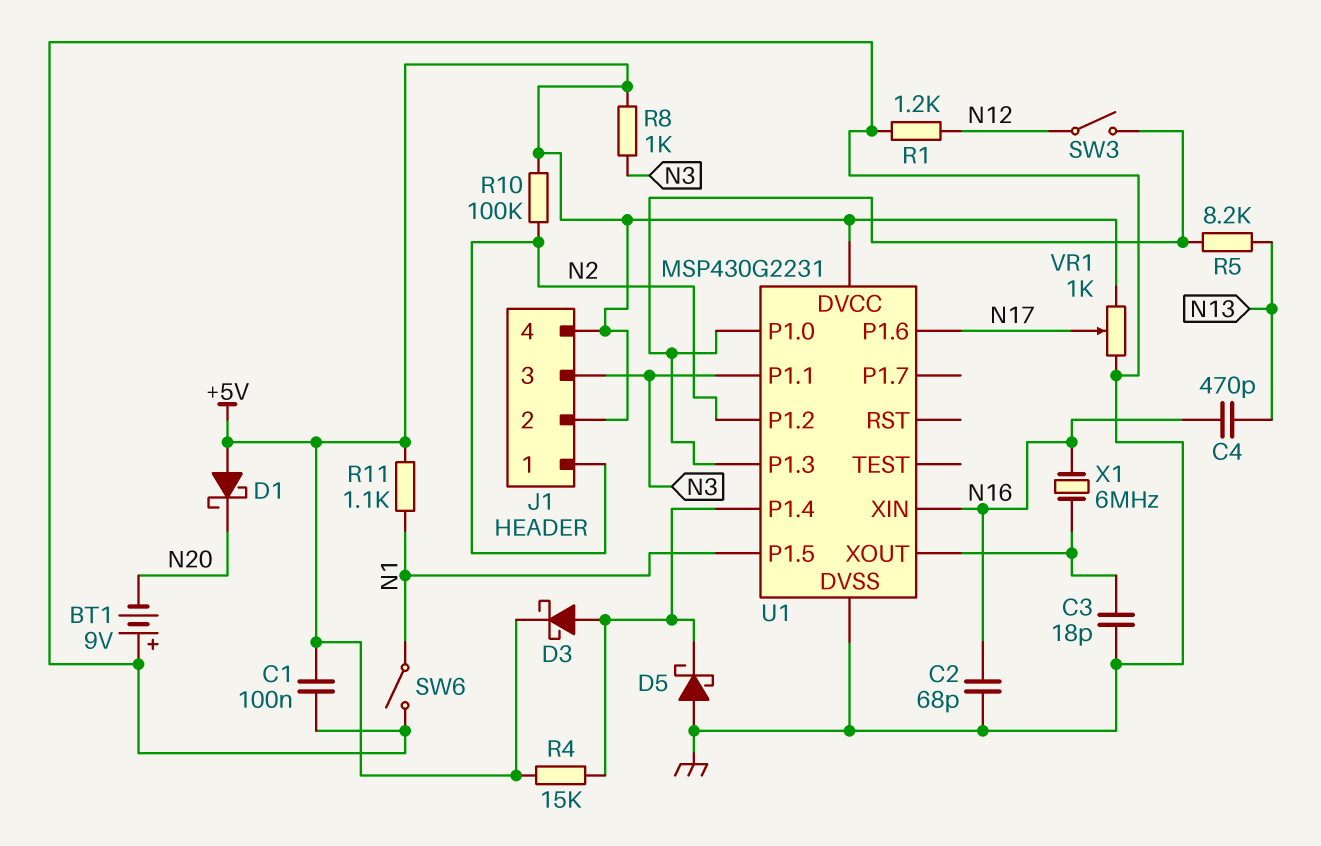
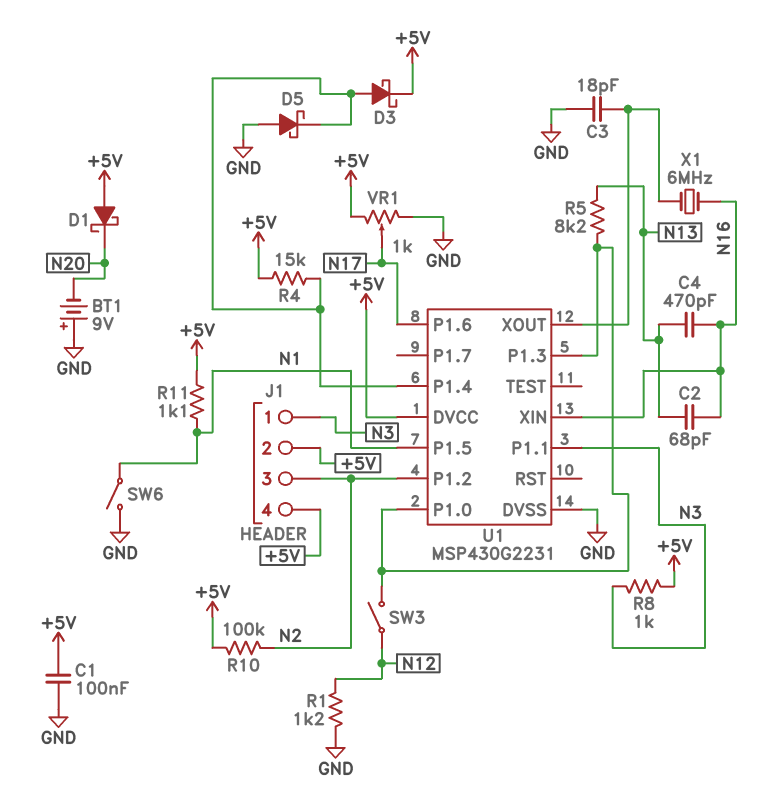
C2: 68pF (GND, N16) -> 68pF (N13, N16)
J1 pin 1: N2 -> N3
J1 pin 3: N3 -> N2

